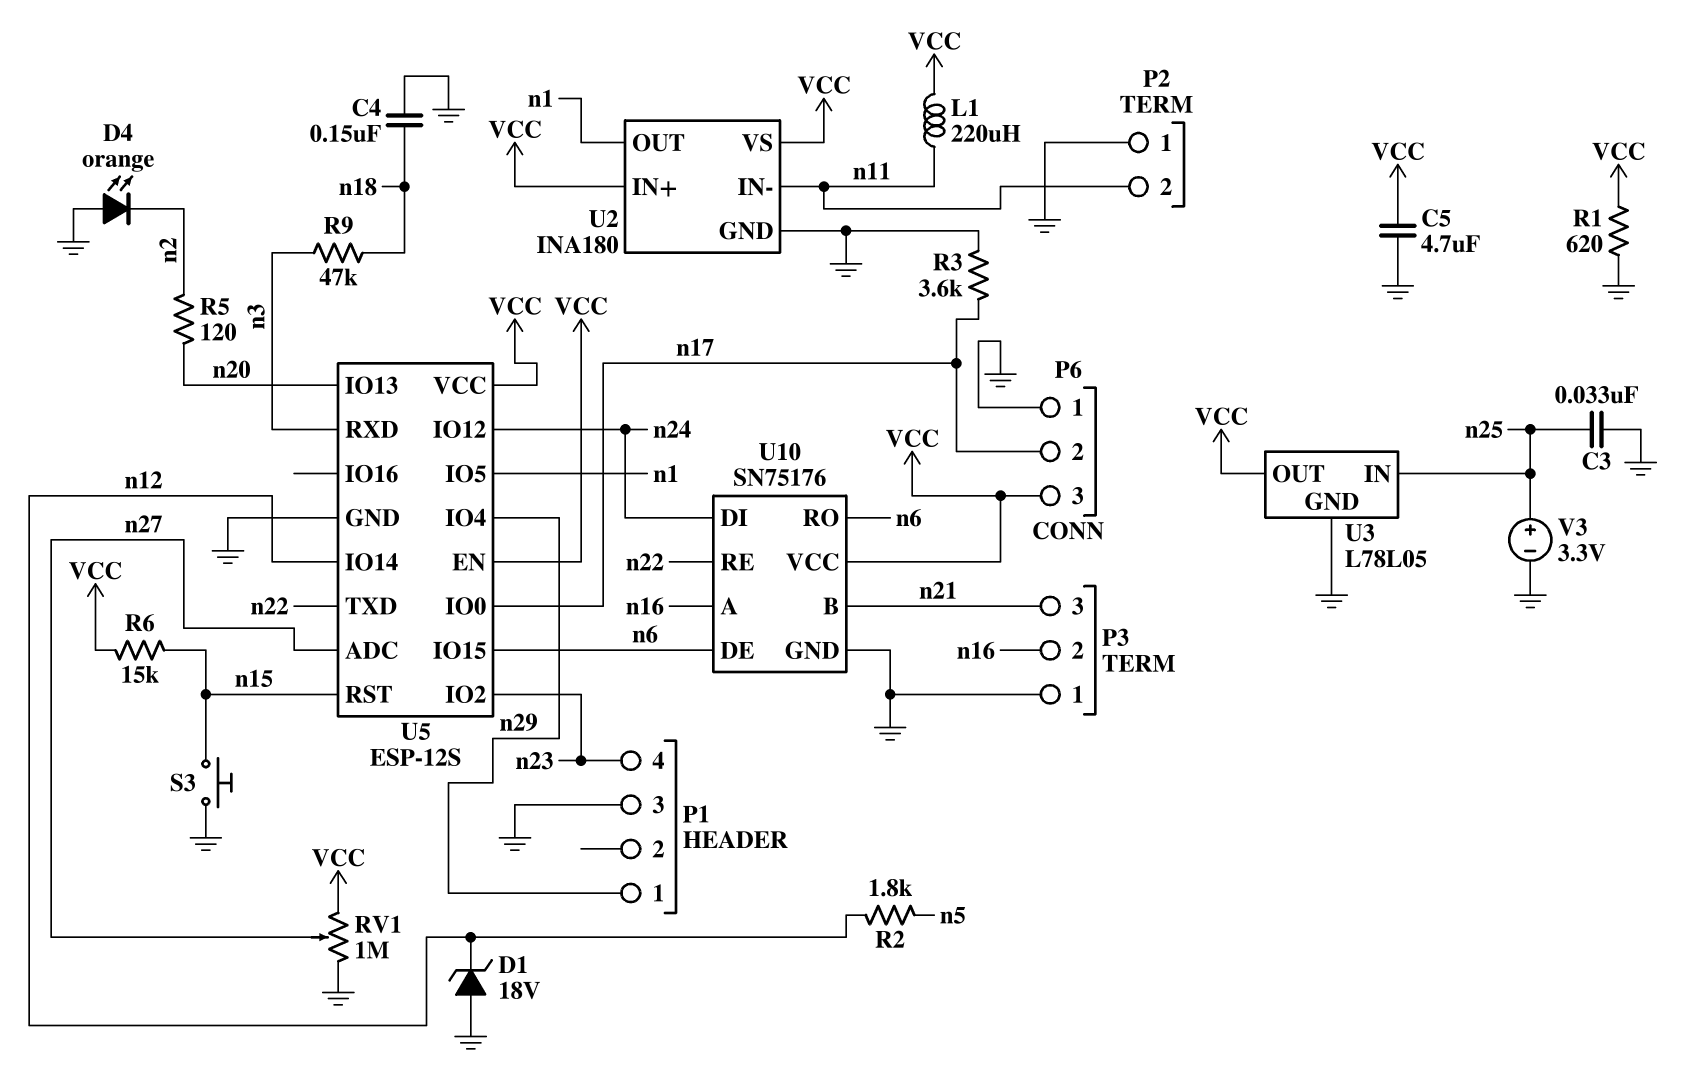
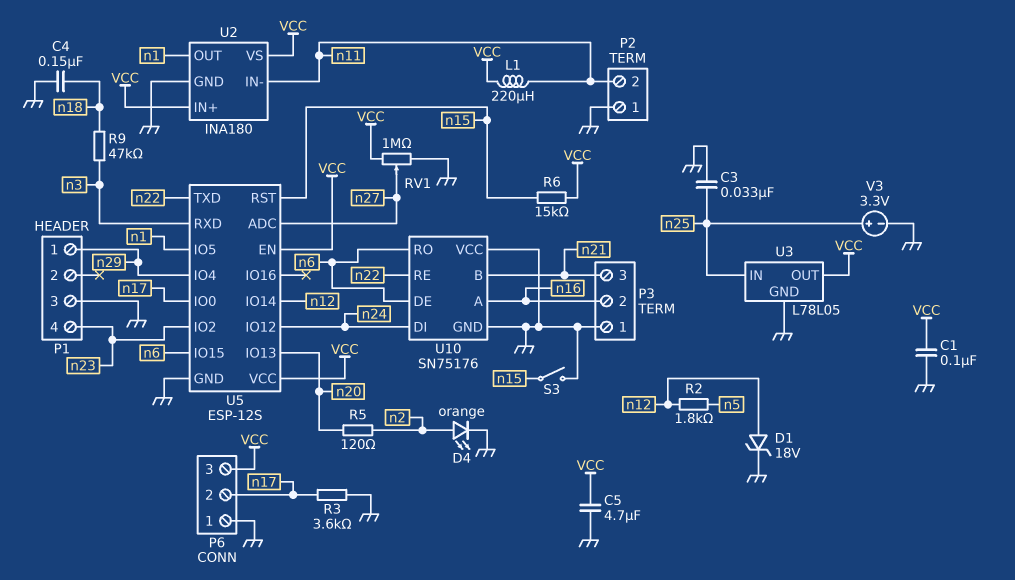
C1: none -> 100nF (GND, VCC)
D1: zener 18V (A GND, K n12) -> zener 18V (A n12, K GND)
D4: LED orange (A GND, K n2) -> LED orange (A n2, K GND)
R1: 620 (GND, VCC) -> none
S3: button (GND, n15) -> switch (GND, n15)
U10 pin VCC: VCC -> GND

